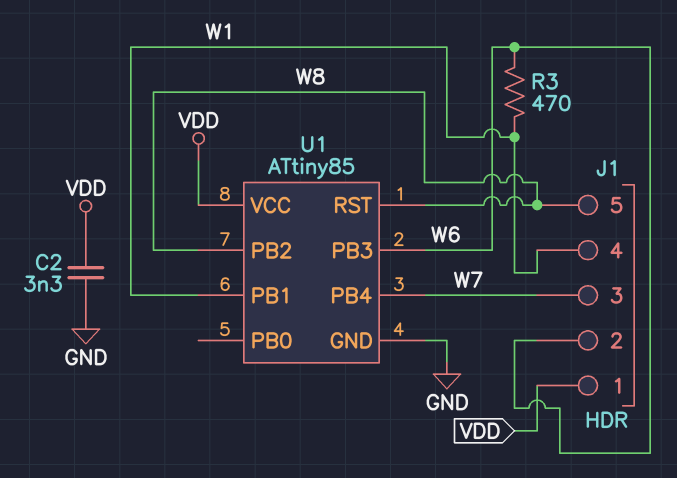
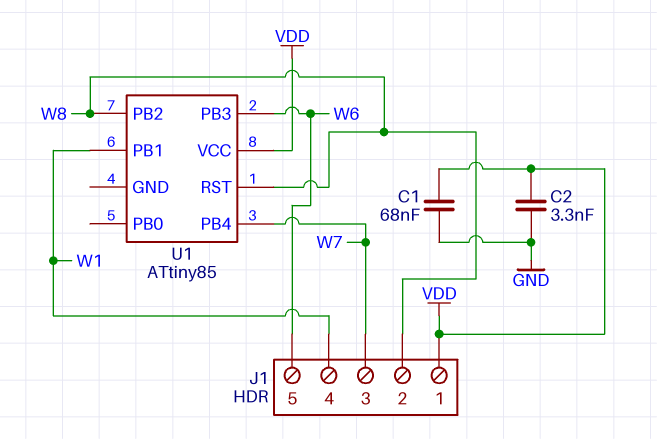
C1: none -> 68nF (GND, VDD)
J1 pin 2: W6 -> W8
J1 pin 5: W8 -> W6
R3: 470 (W1, W6) -> none
U1 pin GND: GND -> none

